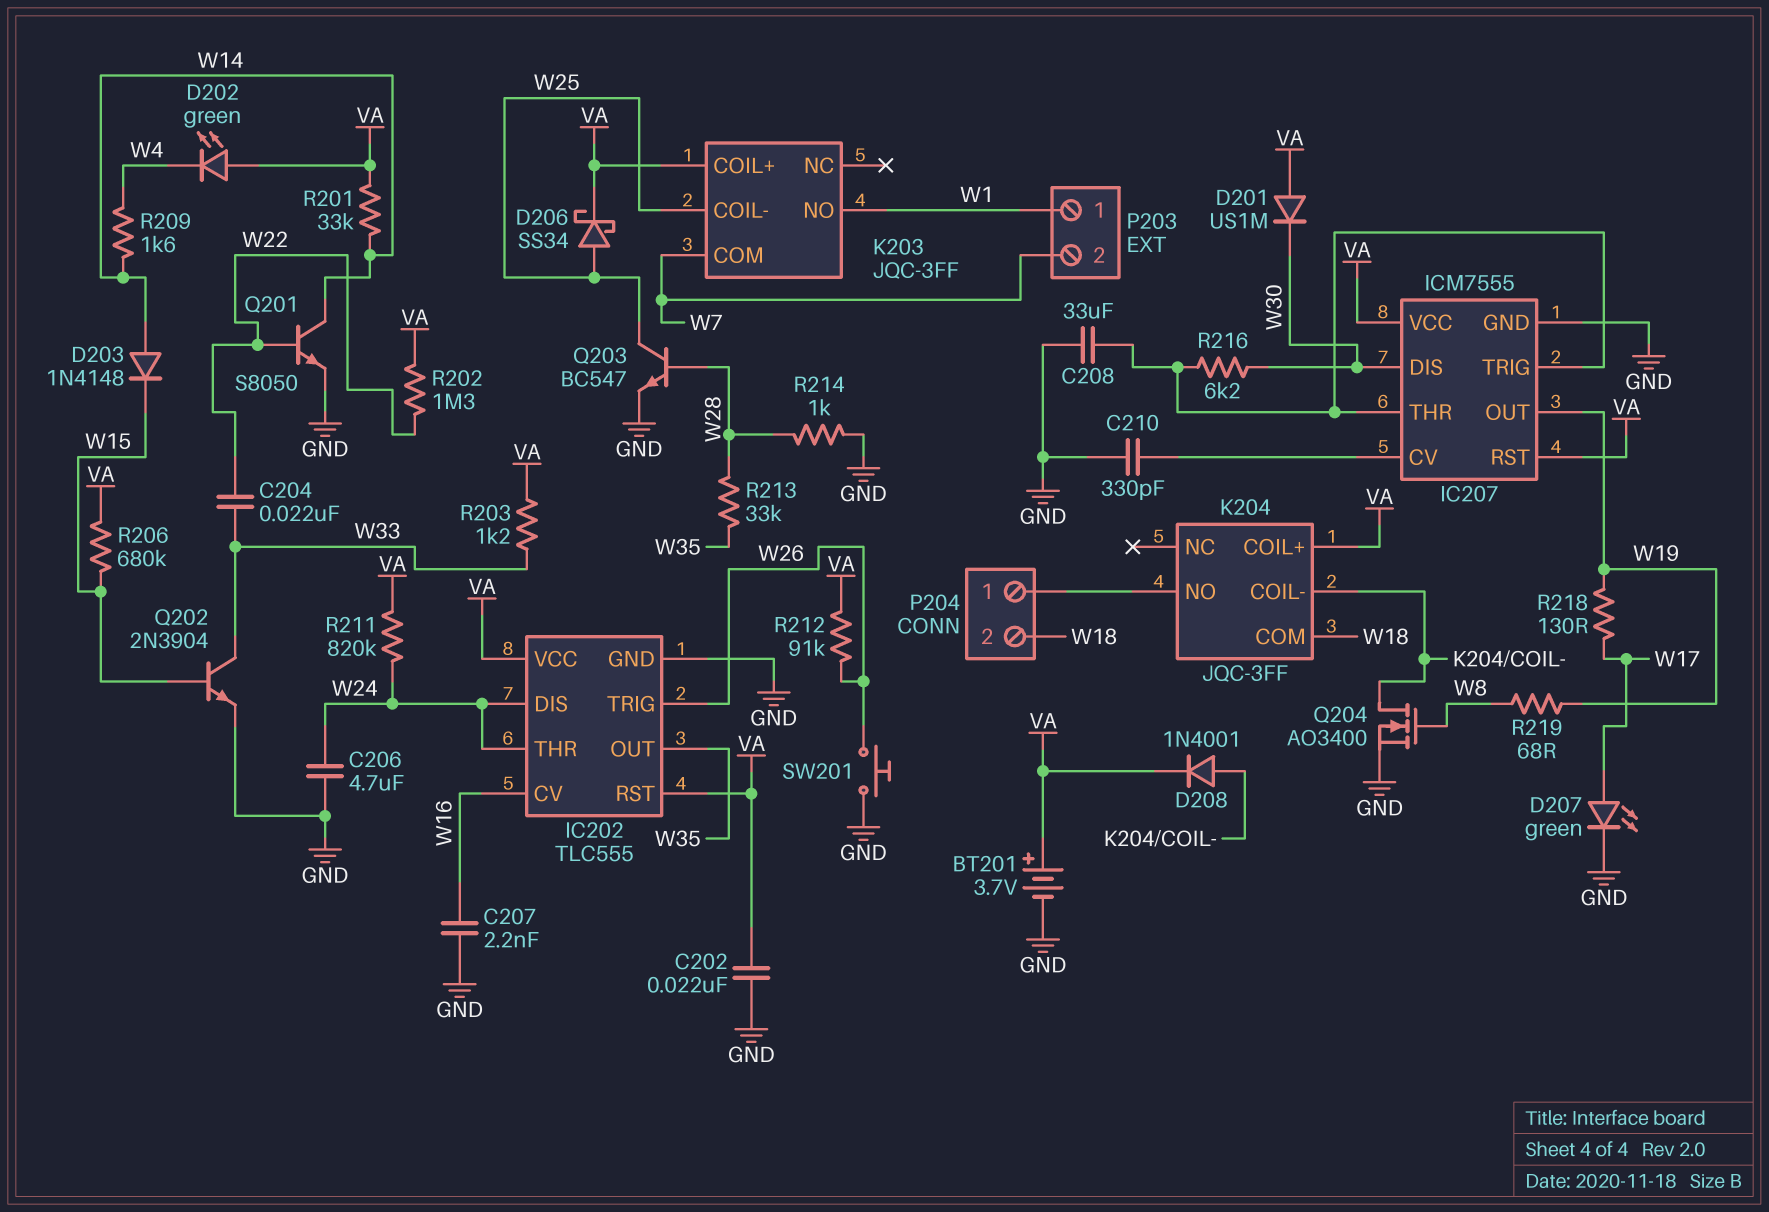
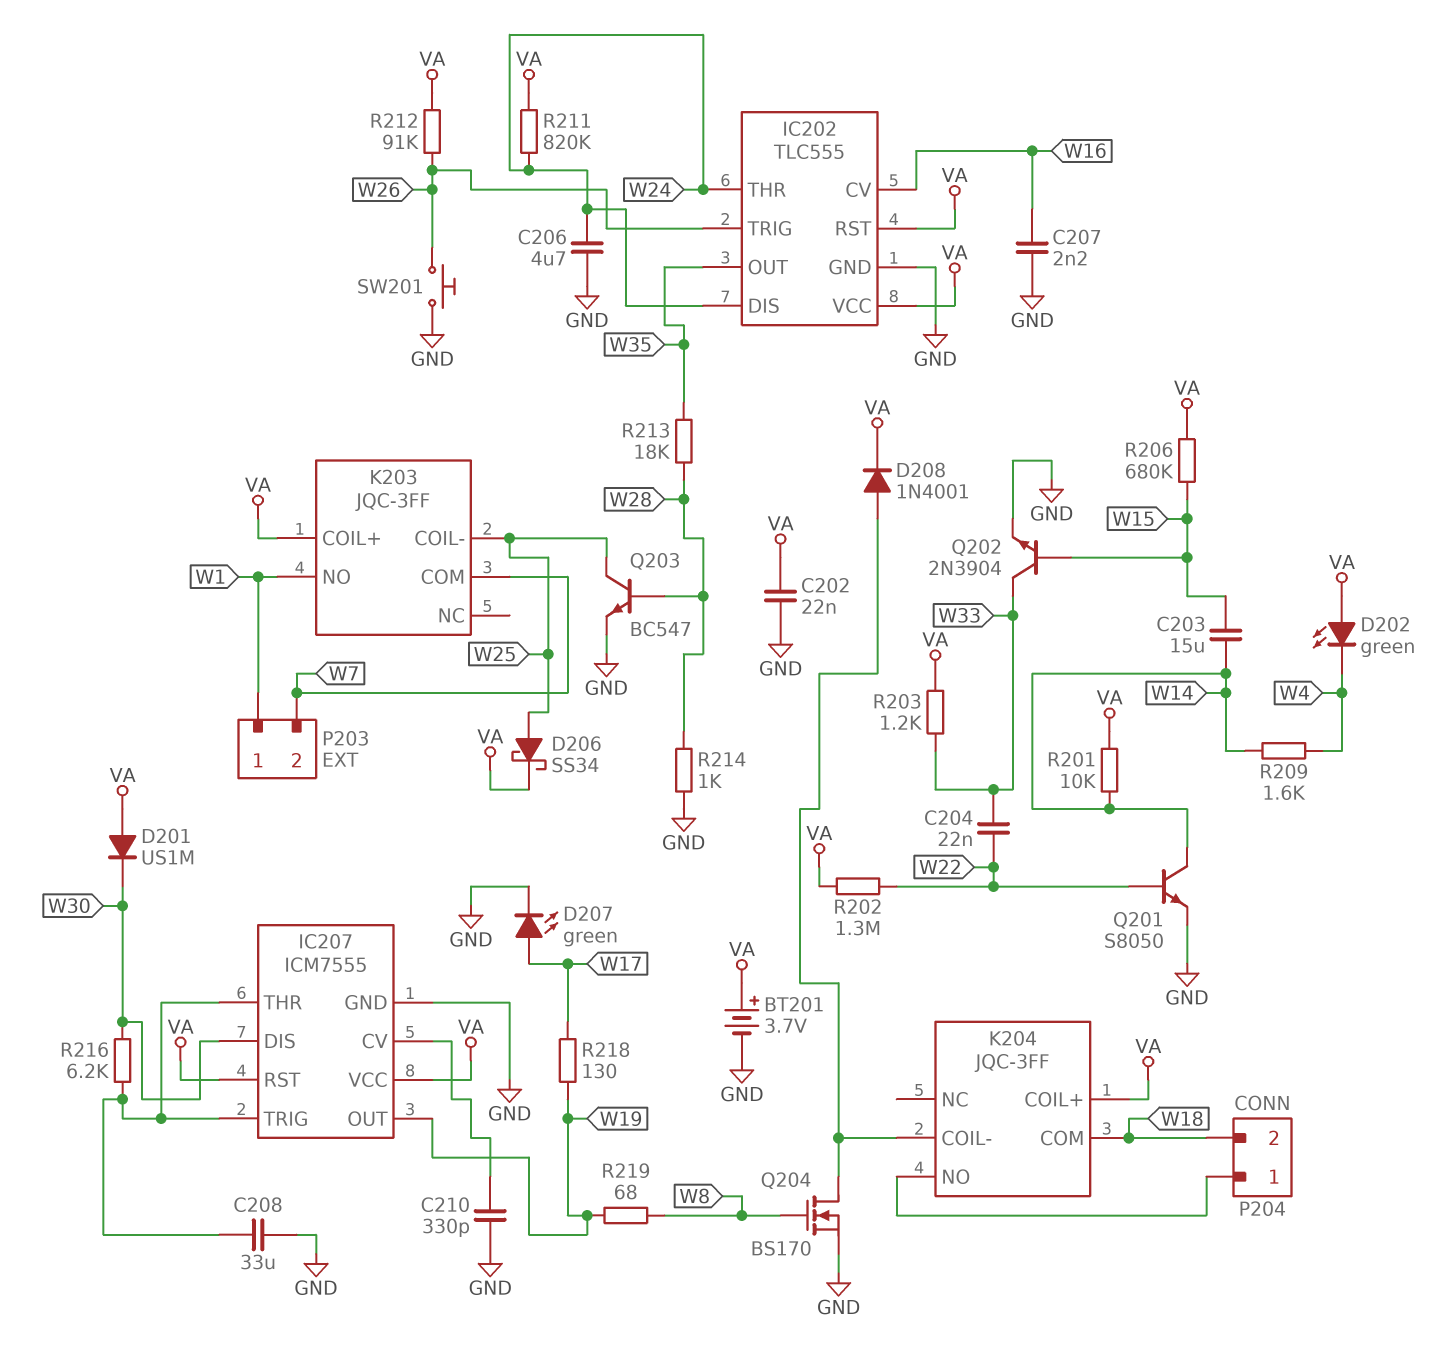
C203: none -> 15uF (W14, W15)
D203: diode 1N4148 (A W14, K W15) -> none
Q204: NMOS AO3400 (G W8, D K204/COIL-, S GND) -> NMOS BS170 (G W8, D K204/COIL-, S GND)
R201: 33k (VA, W14) -> 10k (VA, W14)
R213: 33k (W28, W35) -> 18k (W28, W35)

